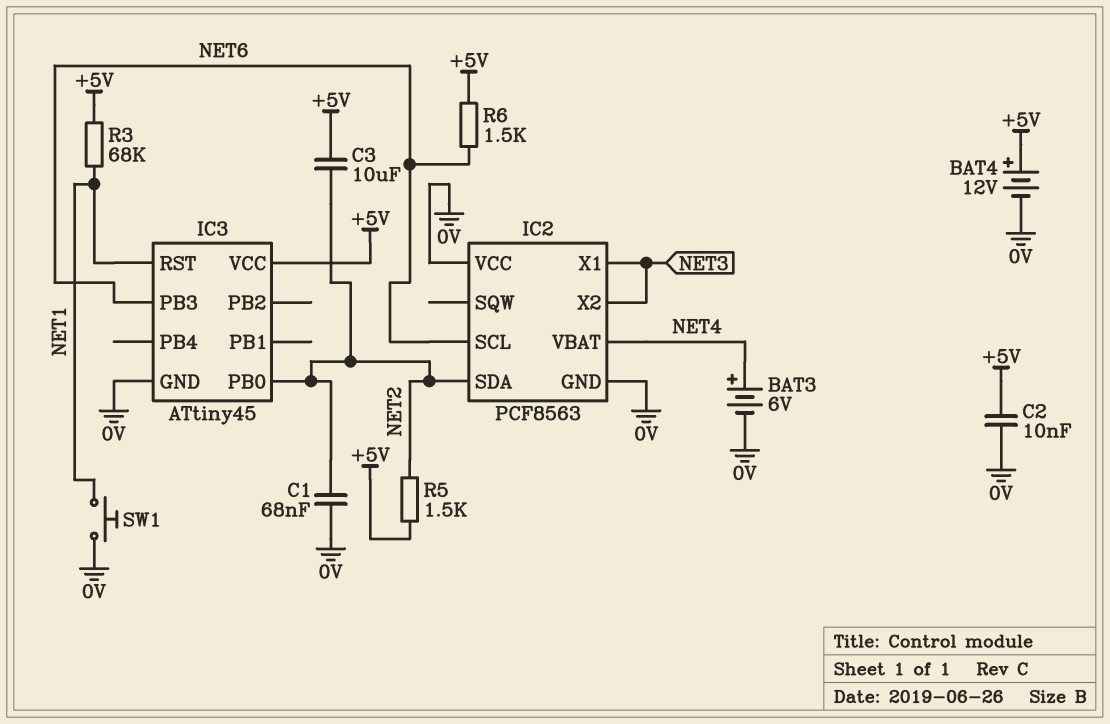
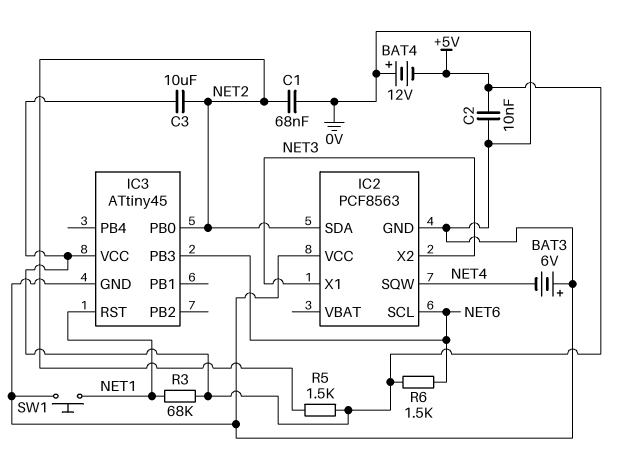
BAT3: 6V (plus NET4, minus 0V) -> 6V (plus 0V, minus NET4)
BAT4: 12V (plus +5V, minus 0V) -> 12V (plus 0V, minus +5V)
IC2 pin SQW: none -> NET4
IC2 pin VBAT: NET4 -> none

